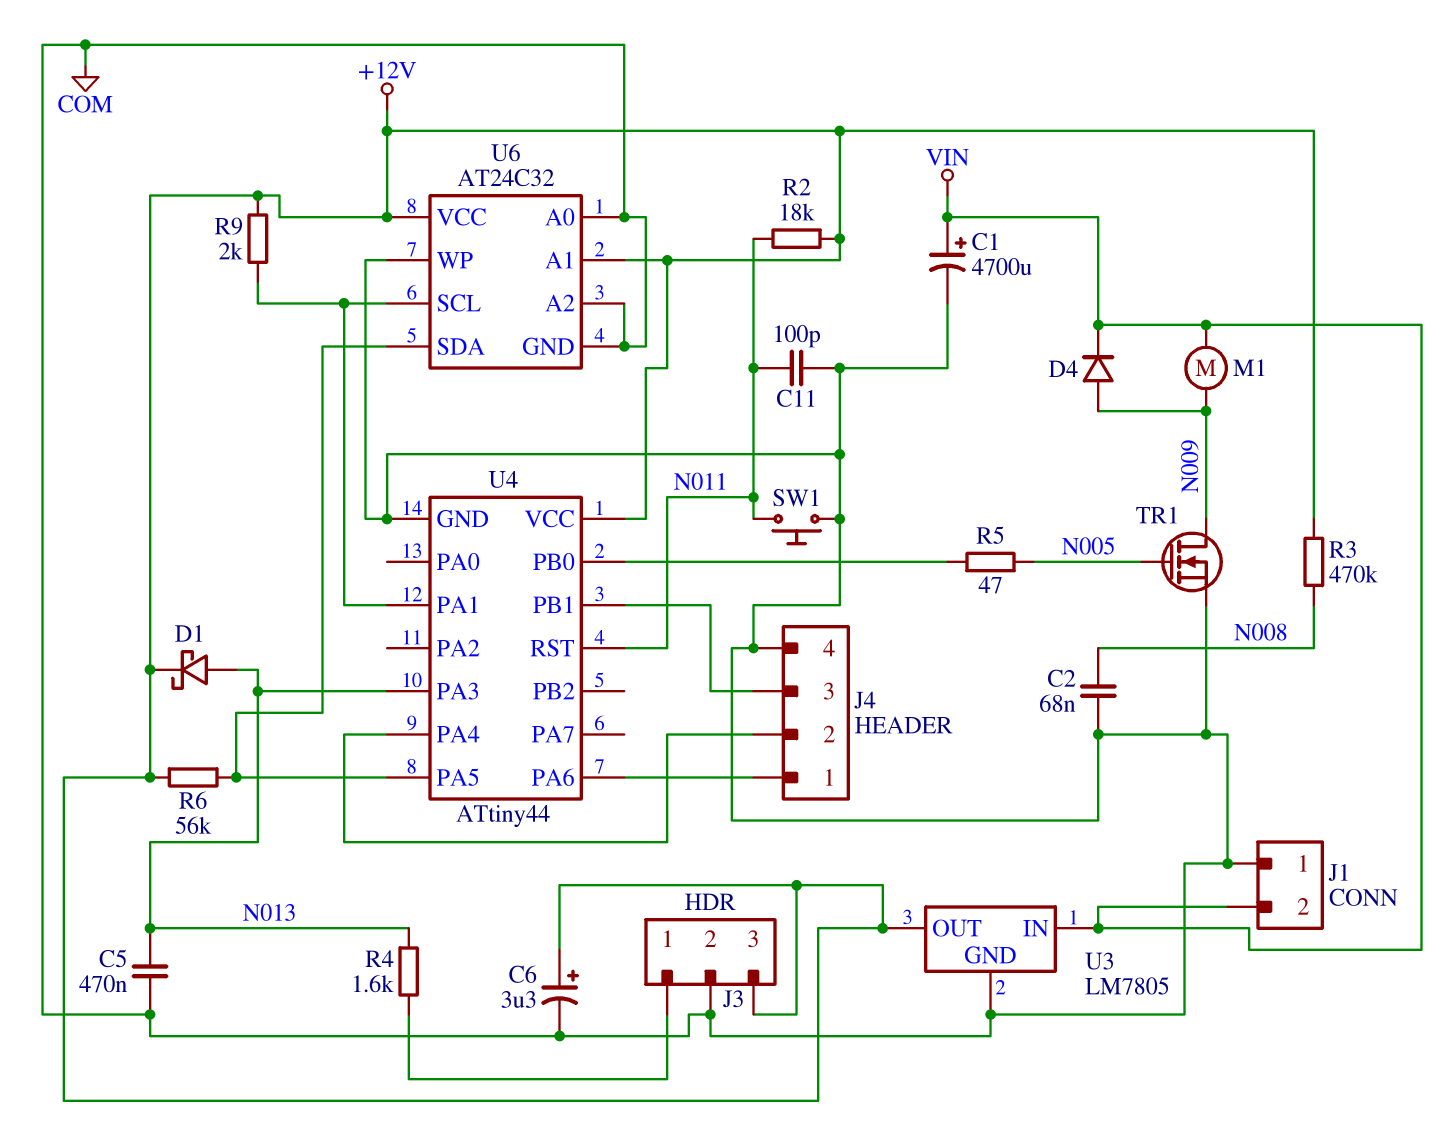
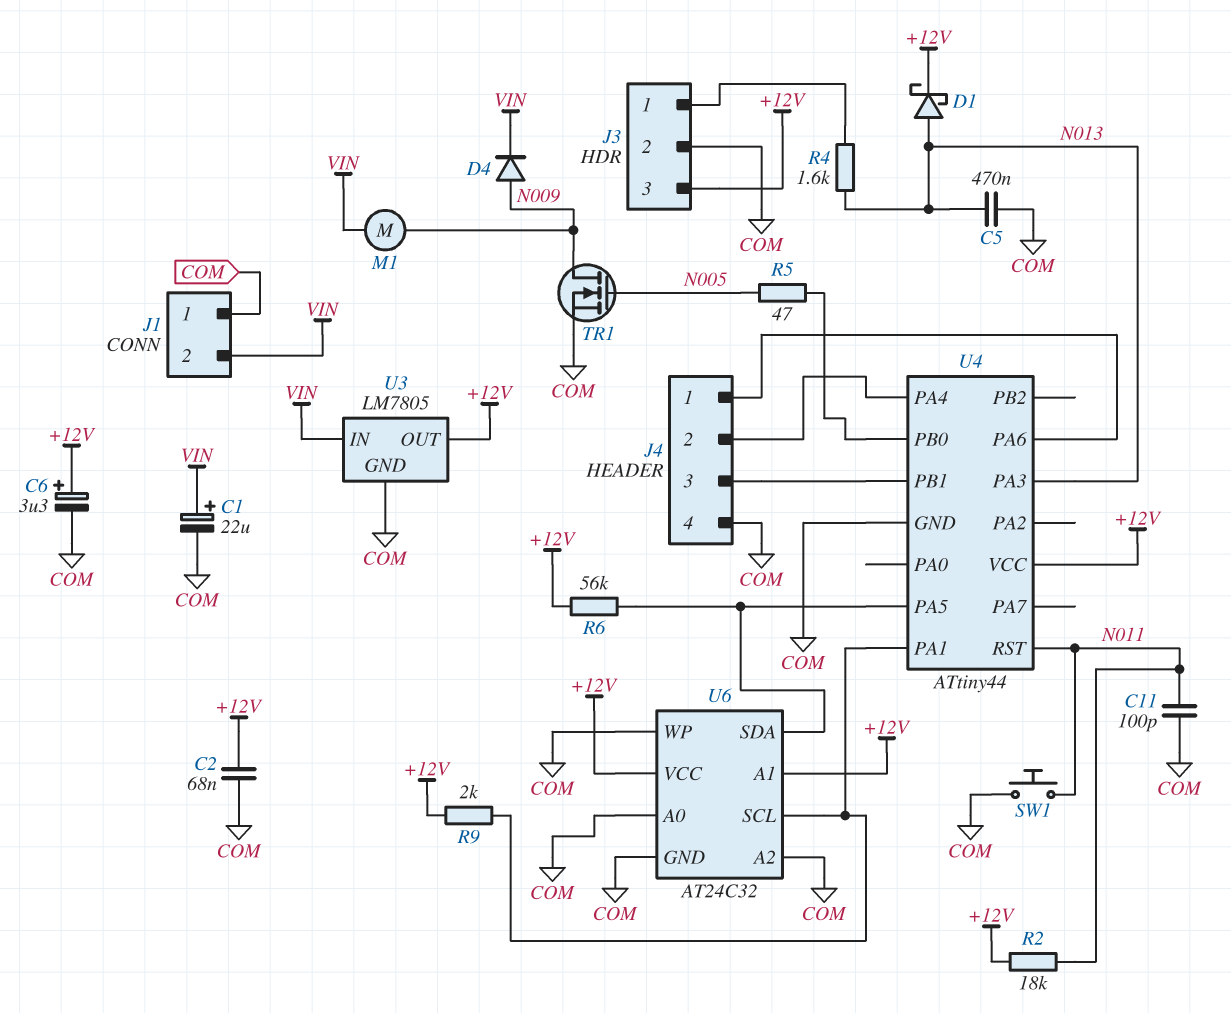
C1: 4700uF (plus VIN, minus COM) -> 22uF (plus VIN, minus COM)
C2: 68nF (COM, N008) -> 68nF (+12V, COM)
R3: 470k (+12V, N008) -> none

